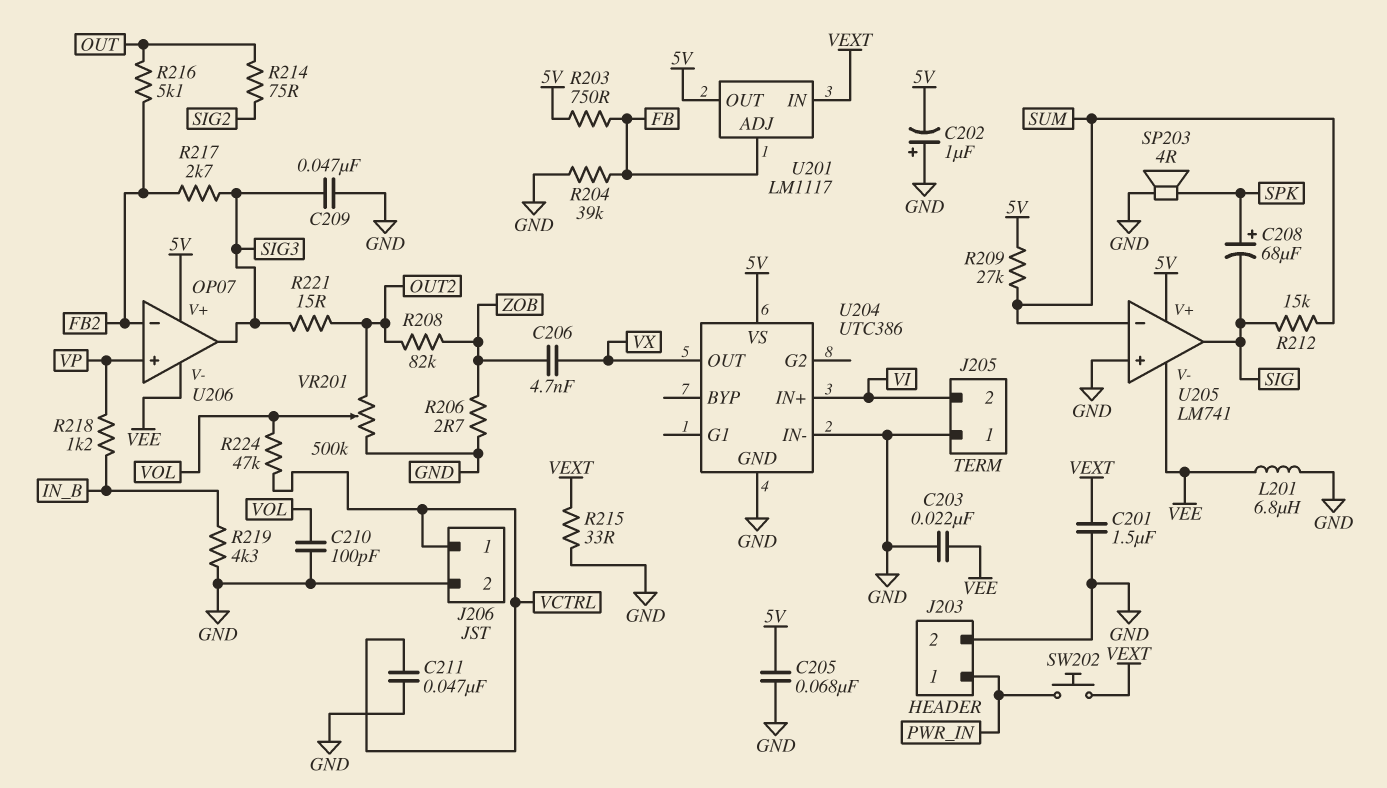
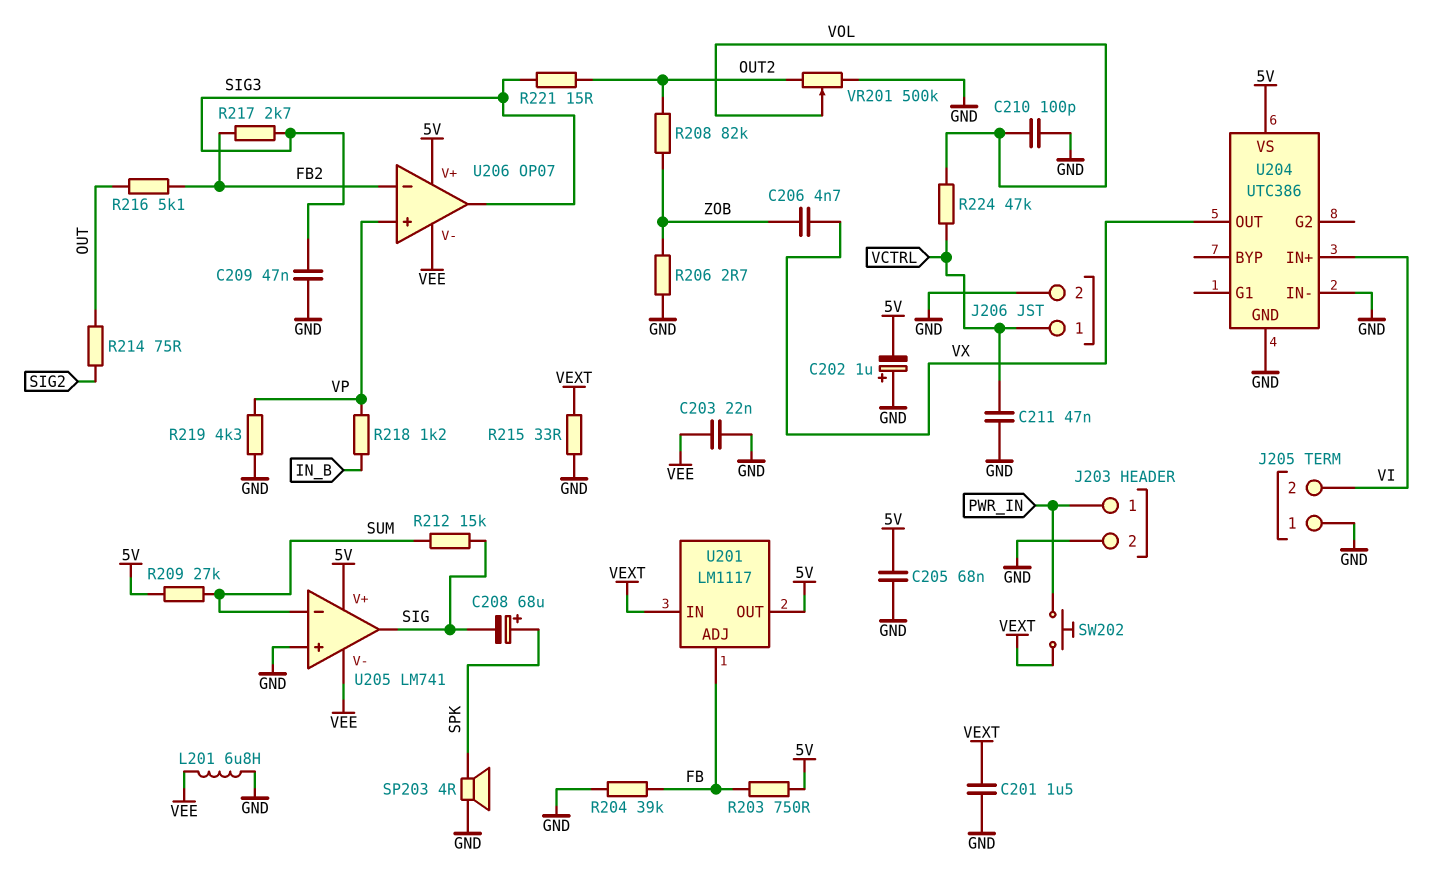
R219: 4.3k (GND, IN_B) -> 4.3k (GND, VP)

